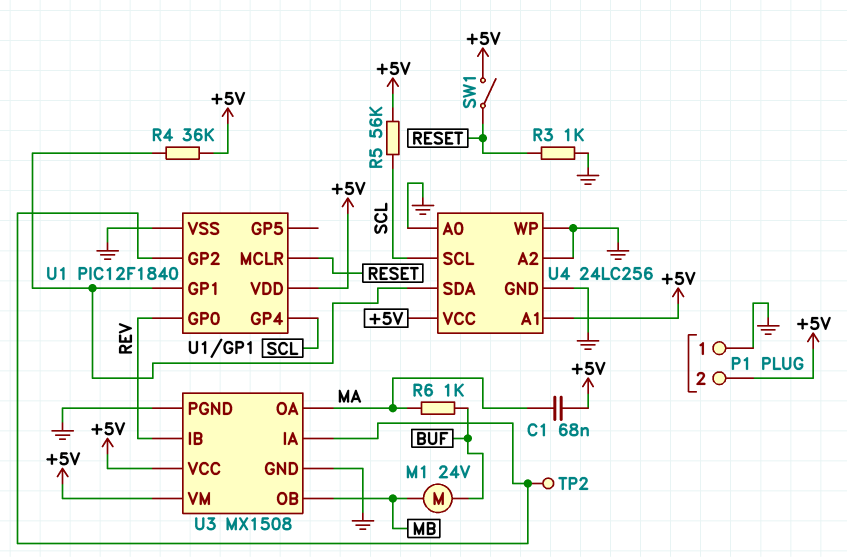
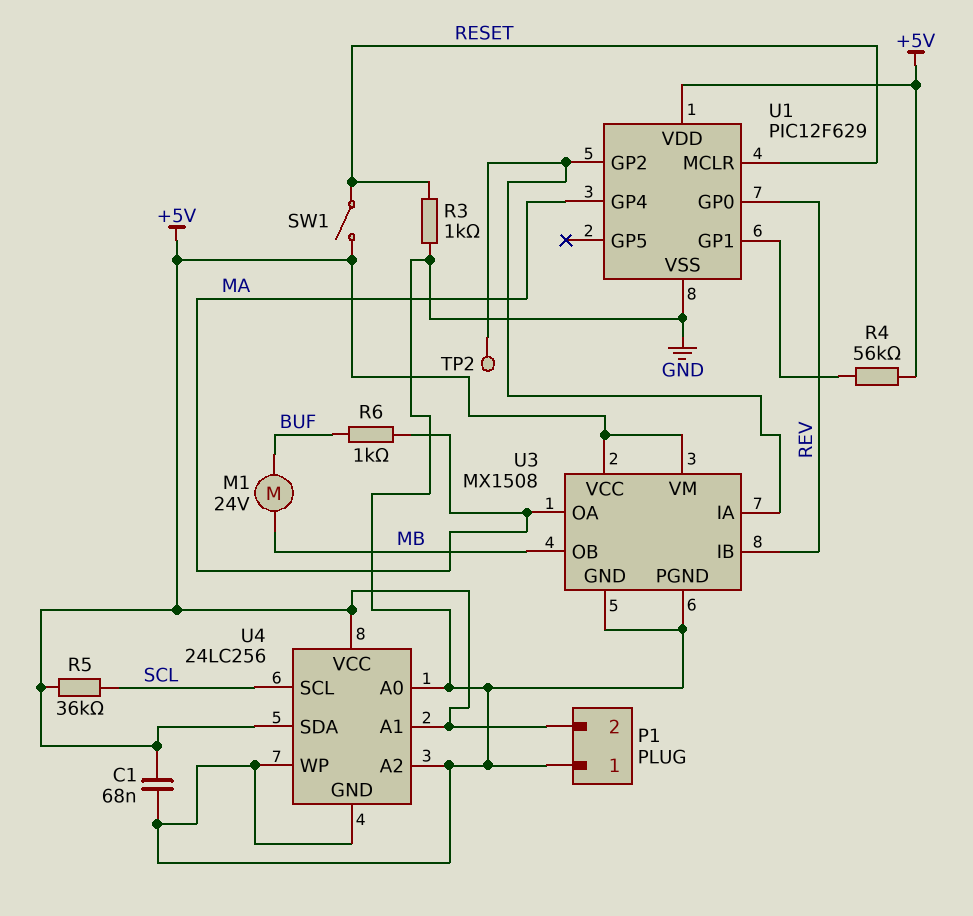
C1: 68nF (+5V, MA) -> 68nF (+5V, GND)
R4: 36k (+5V, U1/GP1) -> 56k (+5V, U1/GP1)
R5: 56k (+5V, SCL) -> 36k (+5V, SCL)
U1: PIC12F1840 -> PIC12F629
U1 pin GP4: SCL -> MA
U4 pin SDA: U1/GP1 -> +5V

